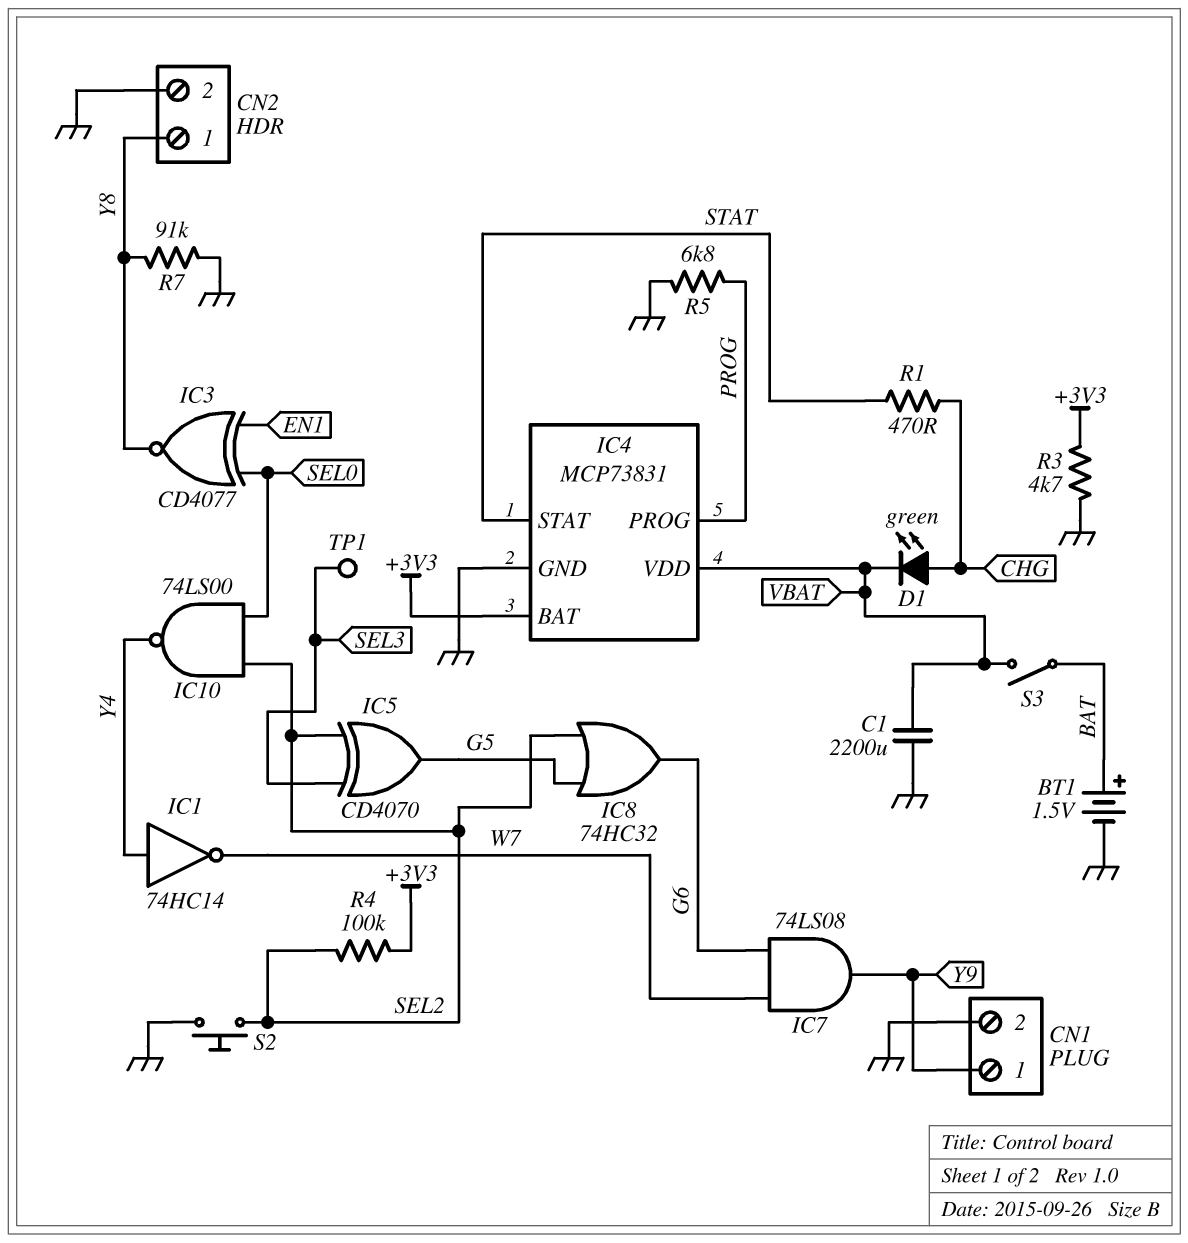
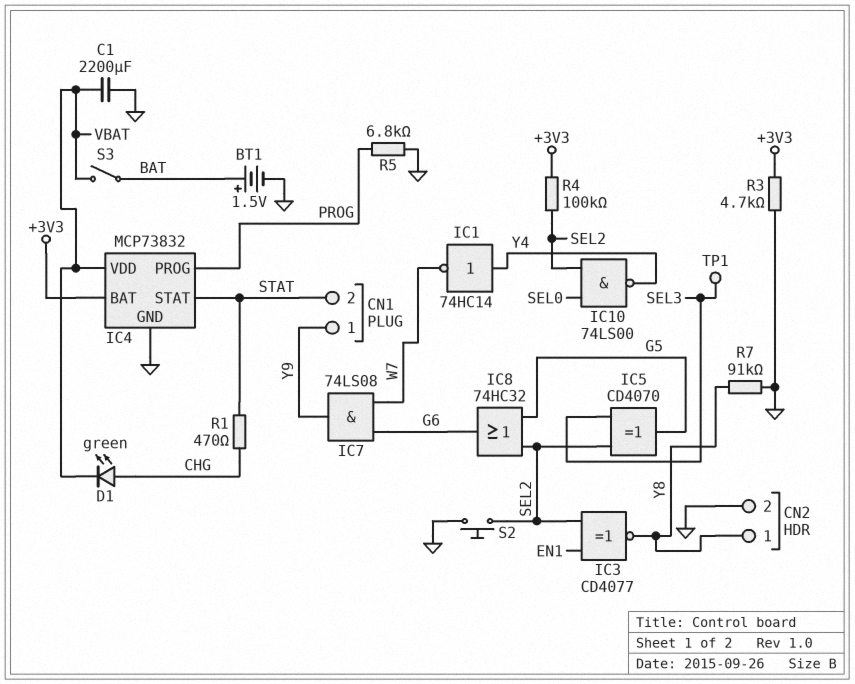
CN1 pin 2: GND -> STAT
IC3: XNOR CD4077 (in EN1, in SEL0, out Y8) -> XNOR CD4077 (in EN1, in SEL2, out Y8)
IC4: MCP73831 -> MCP73832

